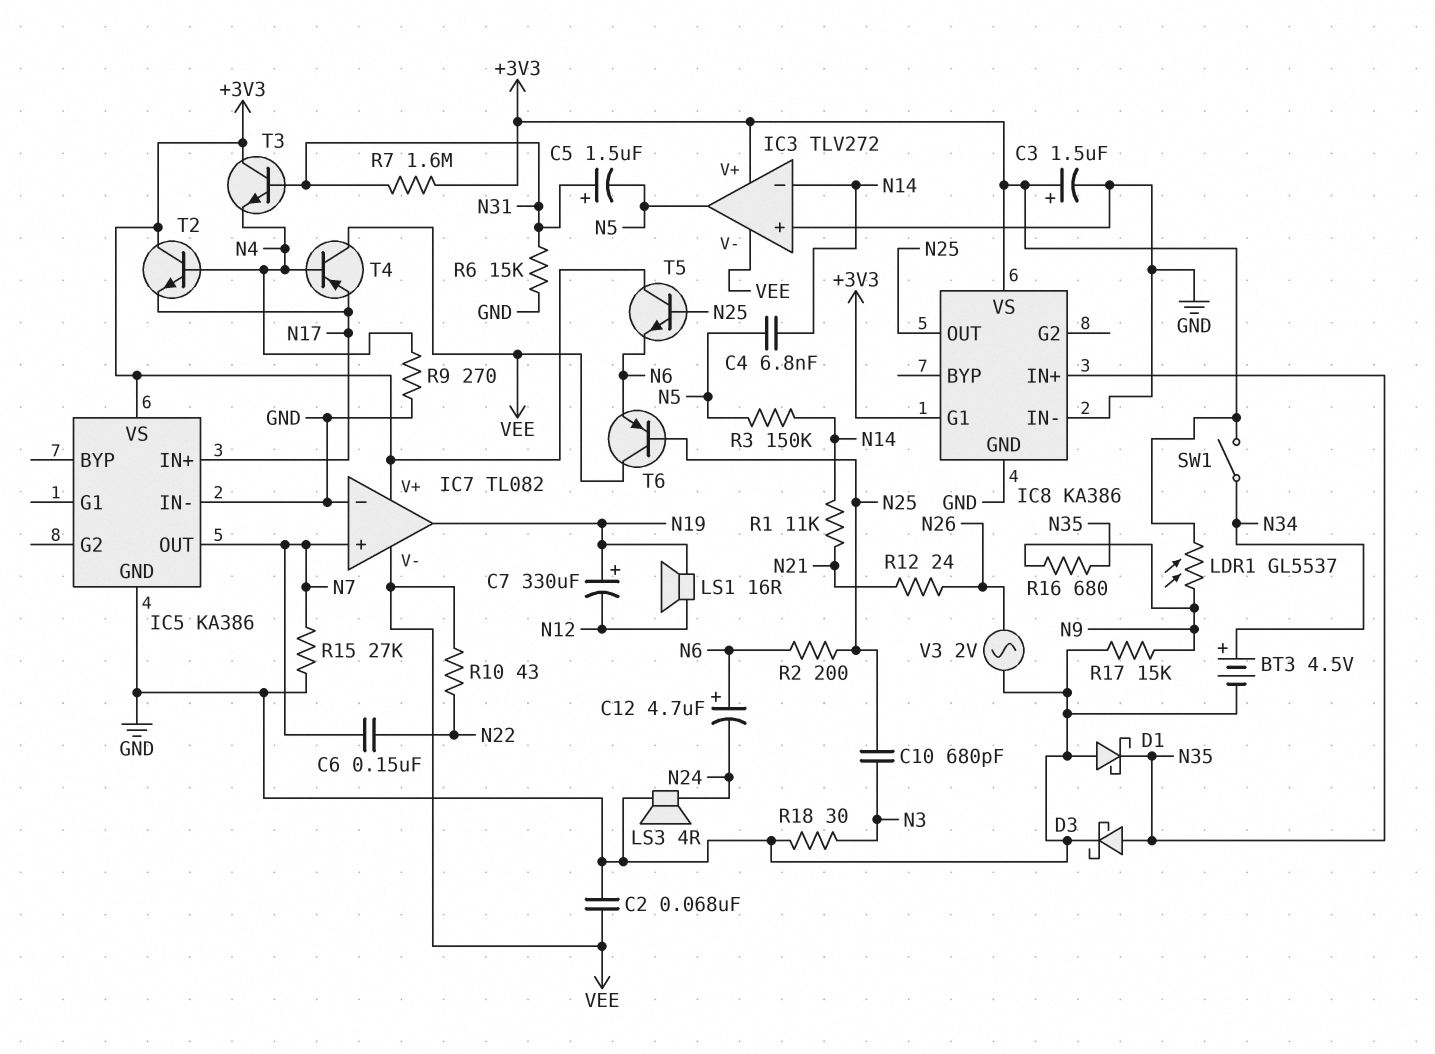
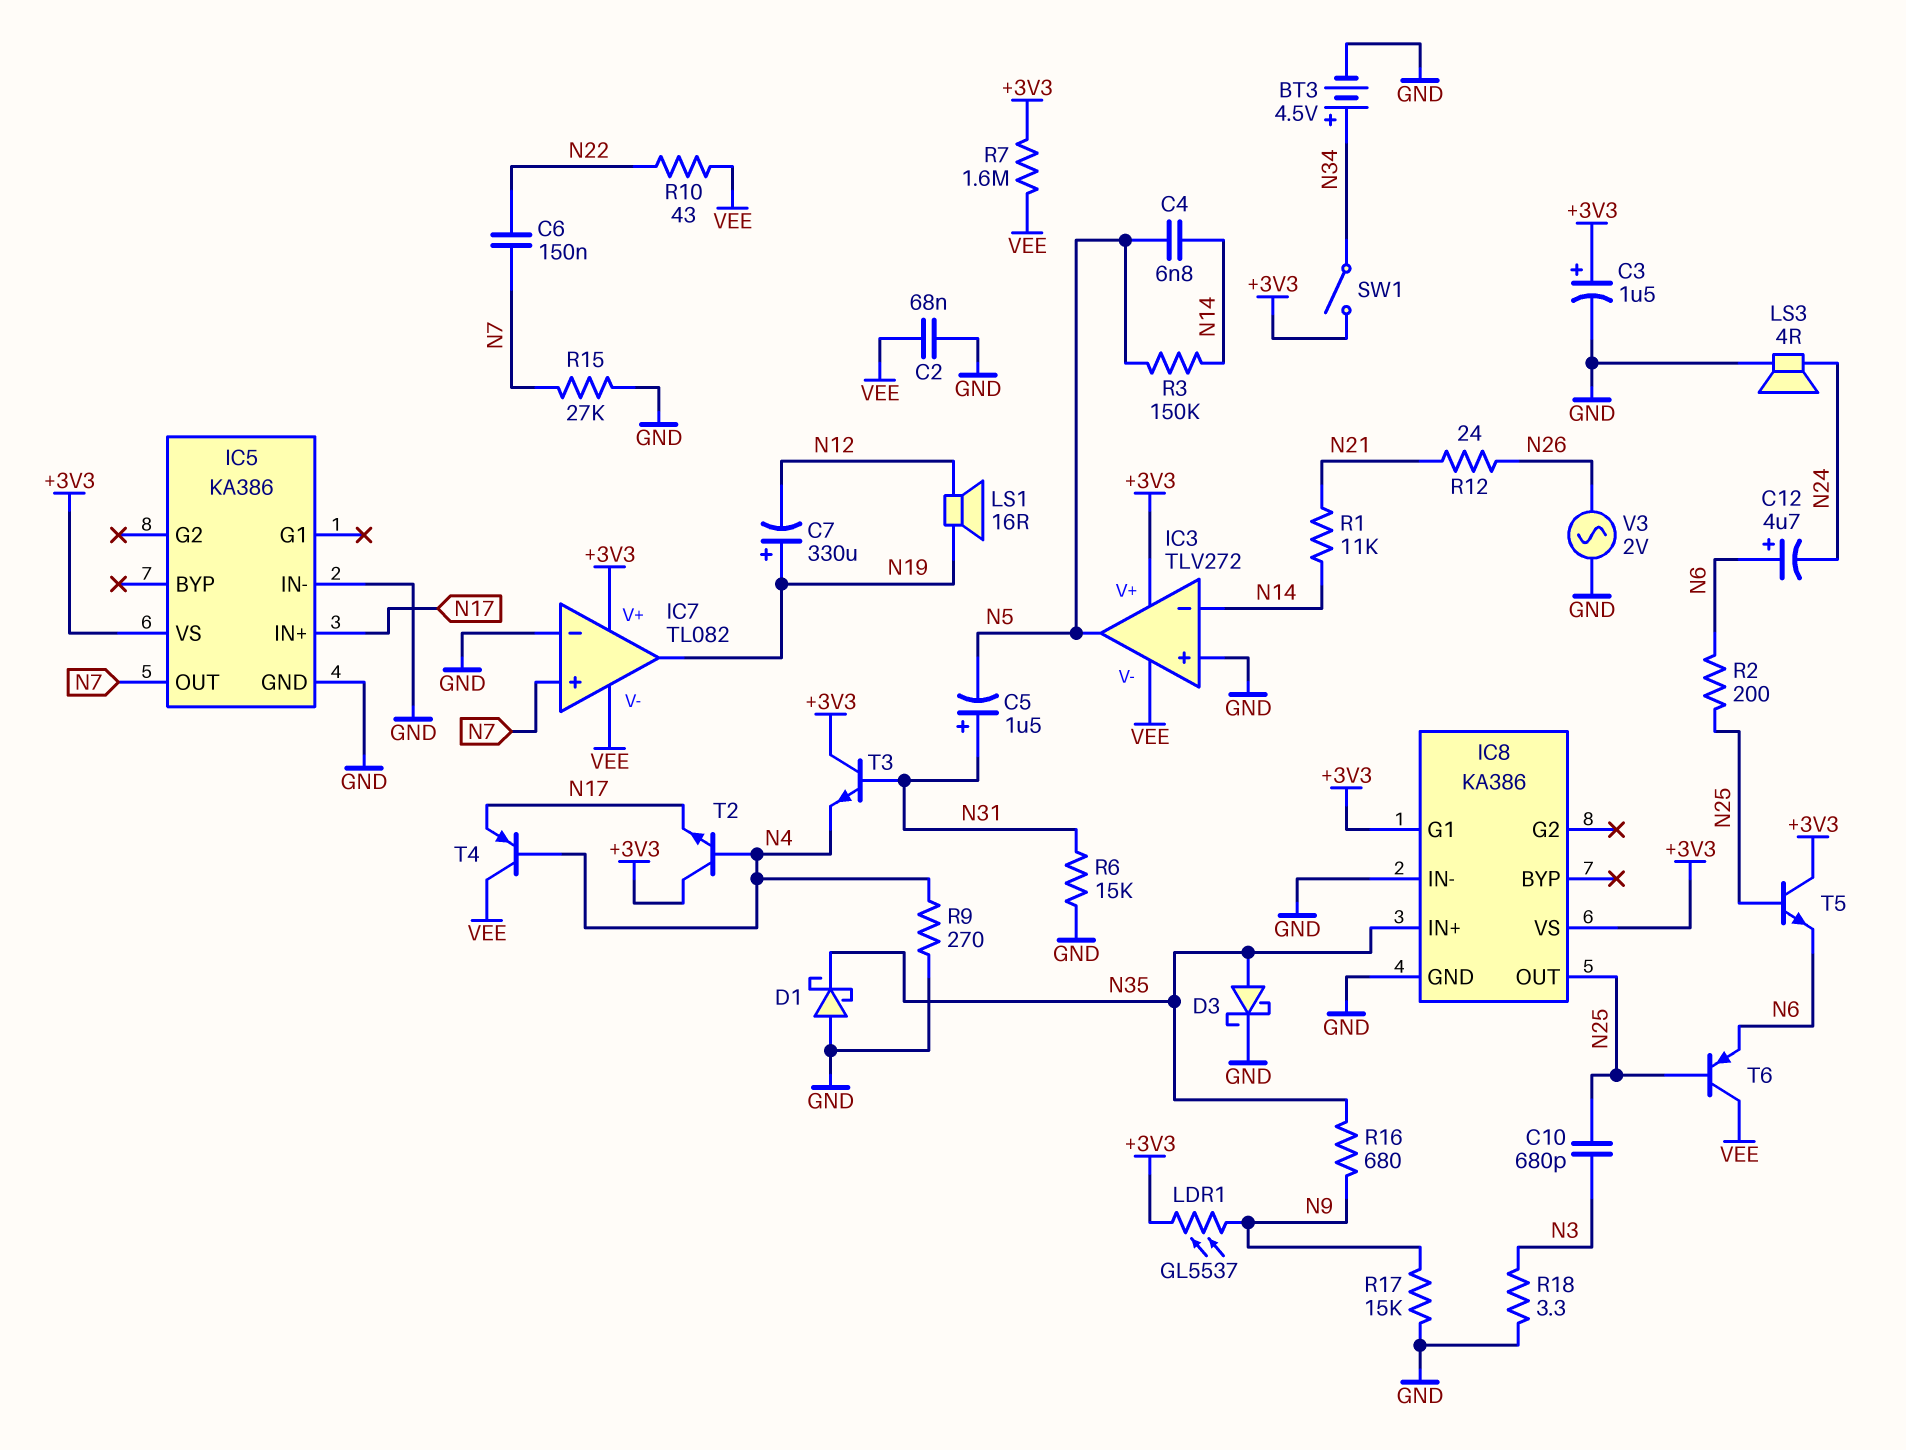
R7: 1.6M (+3V3, N31) -> 1.6M (+3V3, VEE)
R18: 30 (GND, N3) -> 3.3 (GND, N3)

